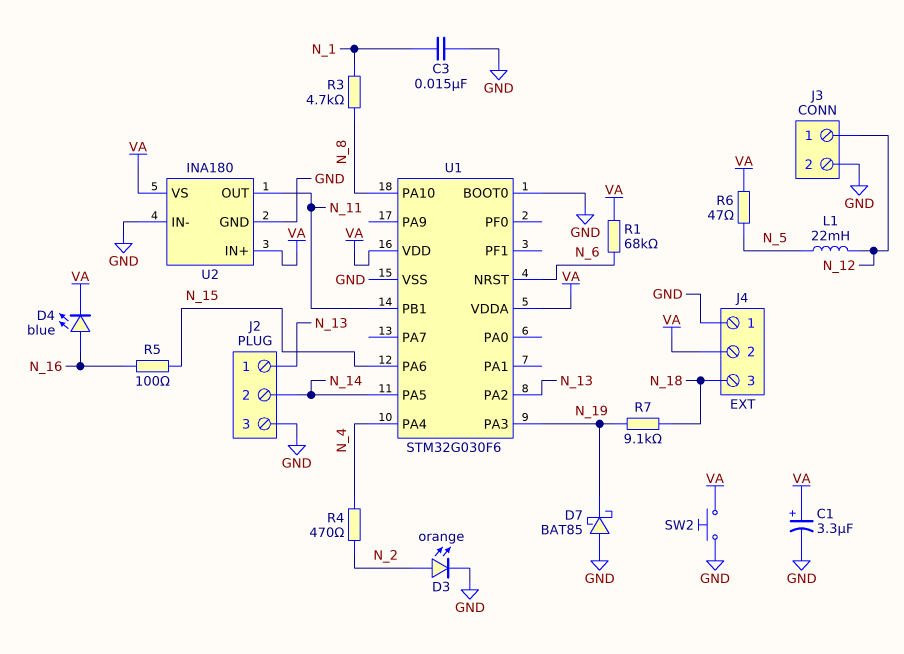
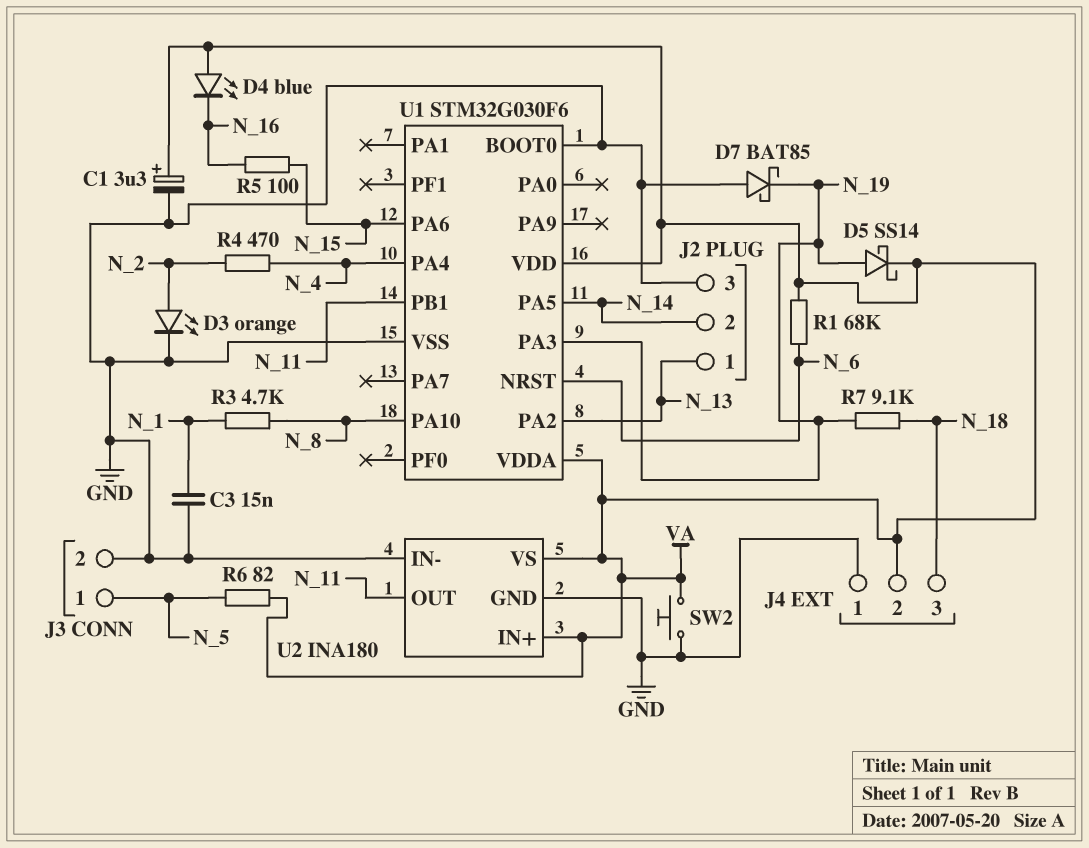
D4: LED blue (A N_16, K VA) -> LED blue (A VA, K N_16)
D5: none -> schottky SS14 (A N_19, K VA)
J3 pin 1: N_12 -> N_5
L1: 22mH (N_5, N_12) -> none
R6: 47 (N_5, VA) -> 82 (N_5, VA)

